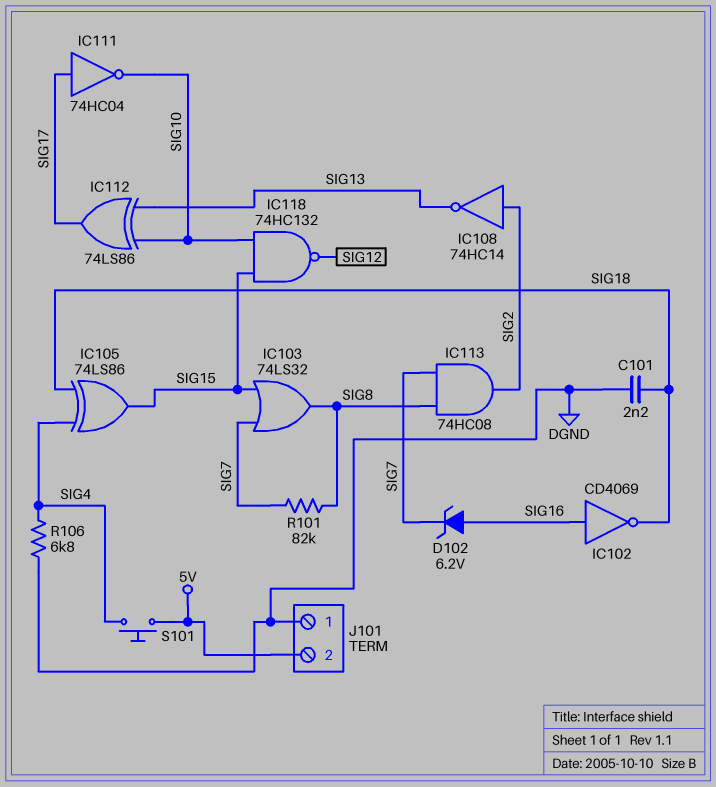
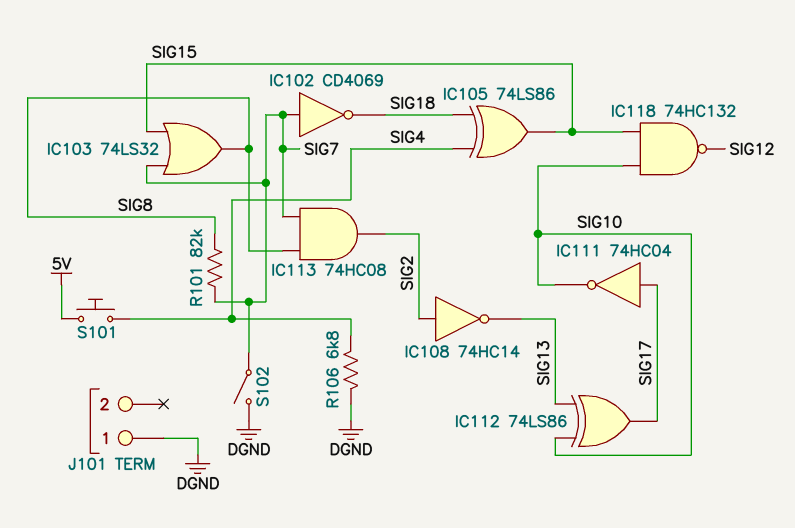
C101: 2.2nF (DGND, SIG18) -> none
D102: zener 6.2V (A SIG16, K SIG7) -> none
IC102: NOT CD4069 (in SIG16, out SIG18) -> NOT CD4069 (in SIG7, out SIG18)
J101 pin 2: 5V -> none
S102: none -> switch (DGND, SIG7)

